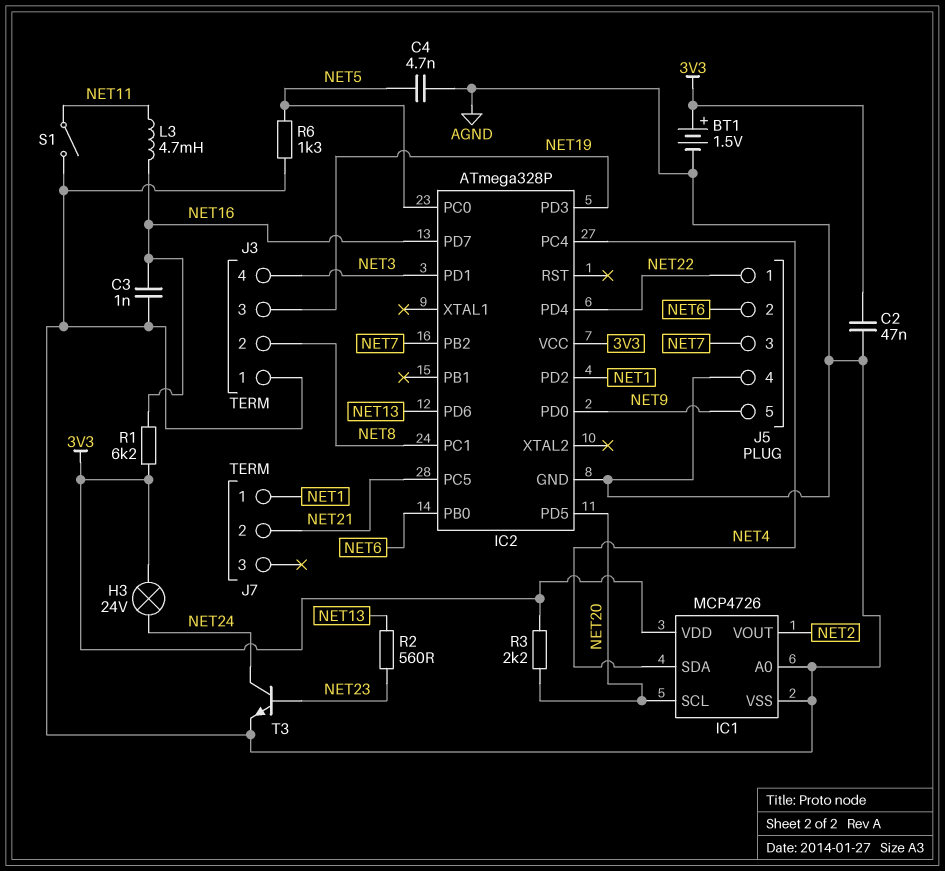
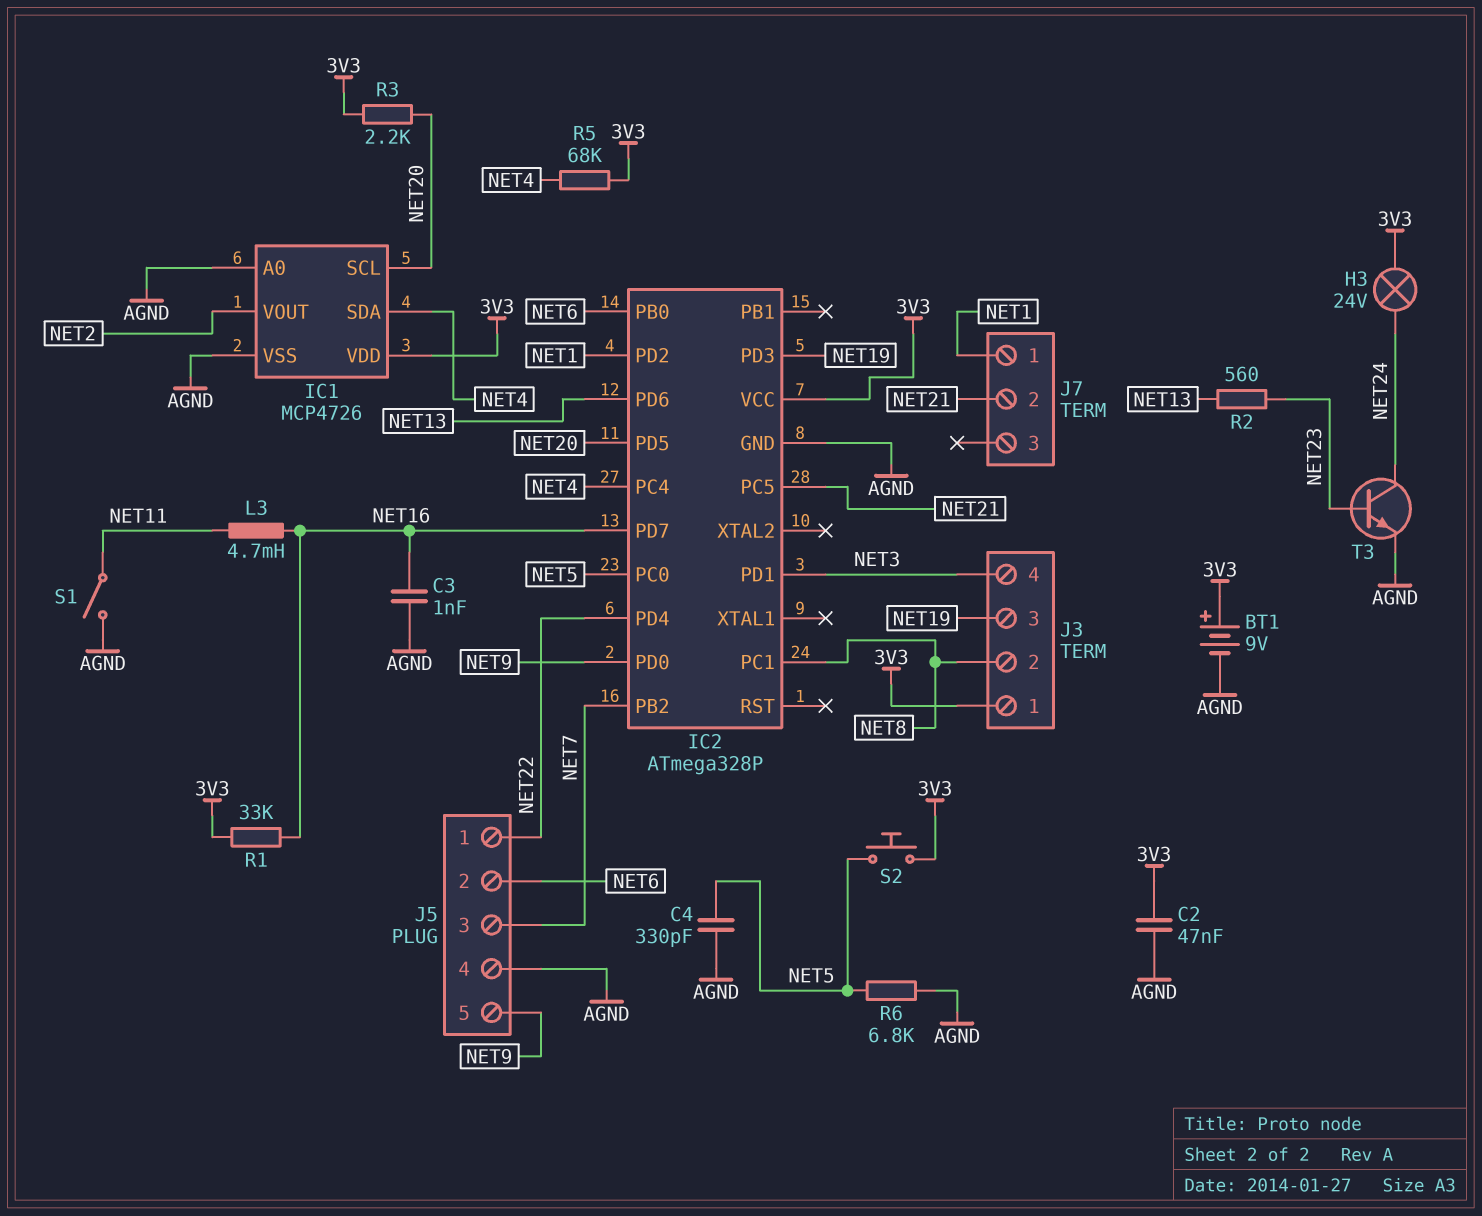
BT1: 1.5V (plus 3V3, minus AGND) -> 9V (plus 3V3, minus AGND)
C4: 4.7nF (AGND, NET5) -> 330pF (AGND, NET5)
J3 pin 1: AGND -> 3V3
R1: 6.2k (3V3, NET16) -> 33k (3V3, NET16)
R5: none -> 68k (3V3, NET4)
R6: 1.3k (AGND, NET5) -> 6.8k (AGND, NET5)
S2: none -> button (3V3, NET5)

